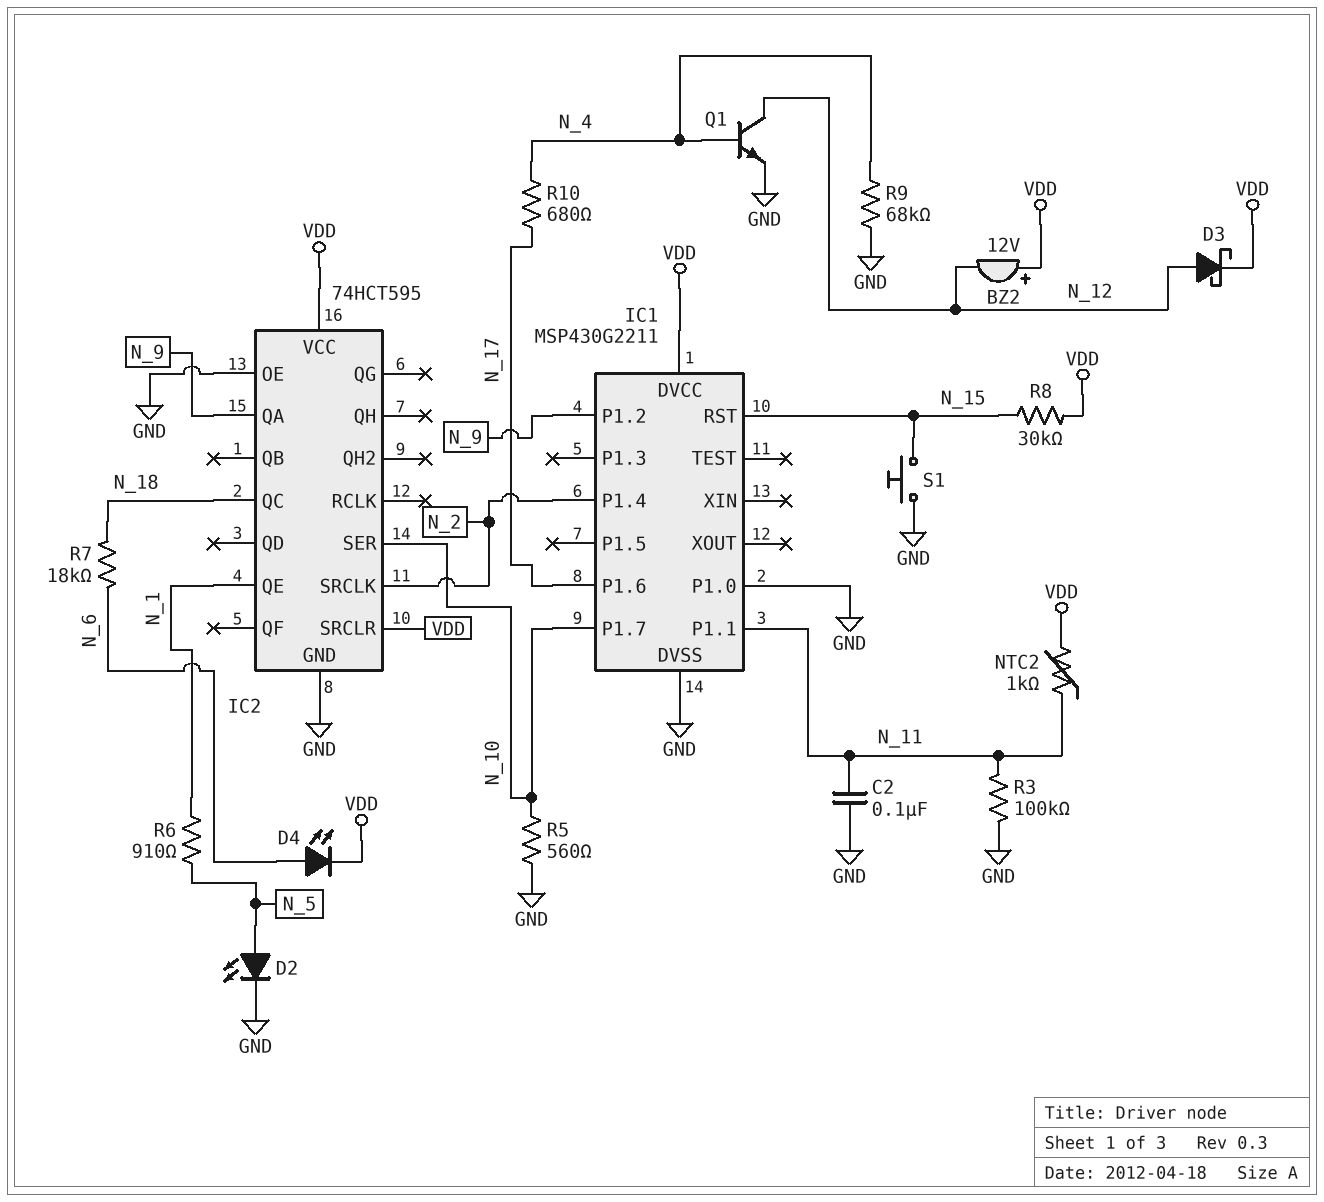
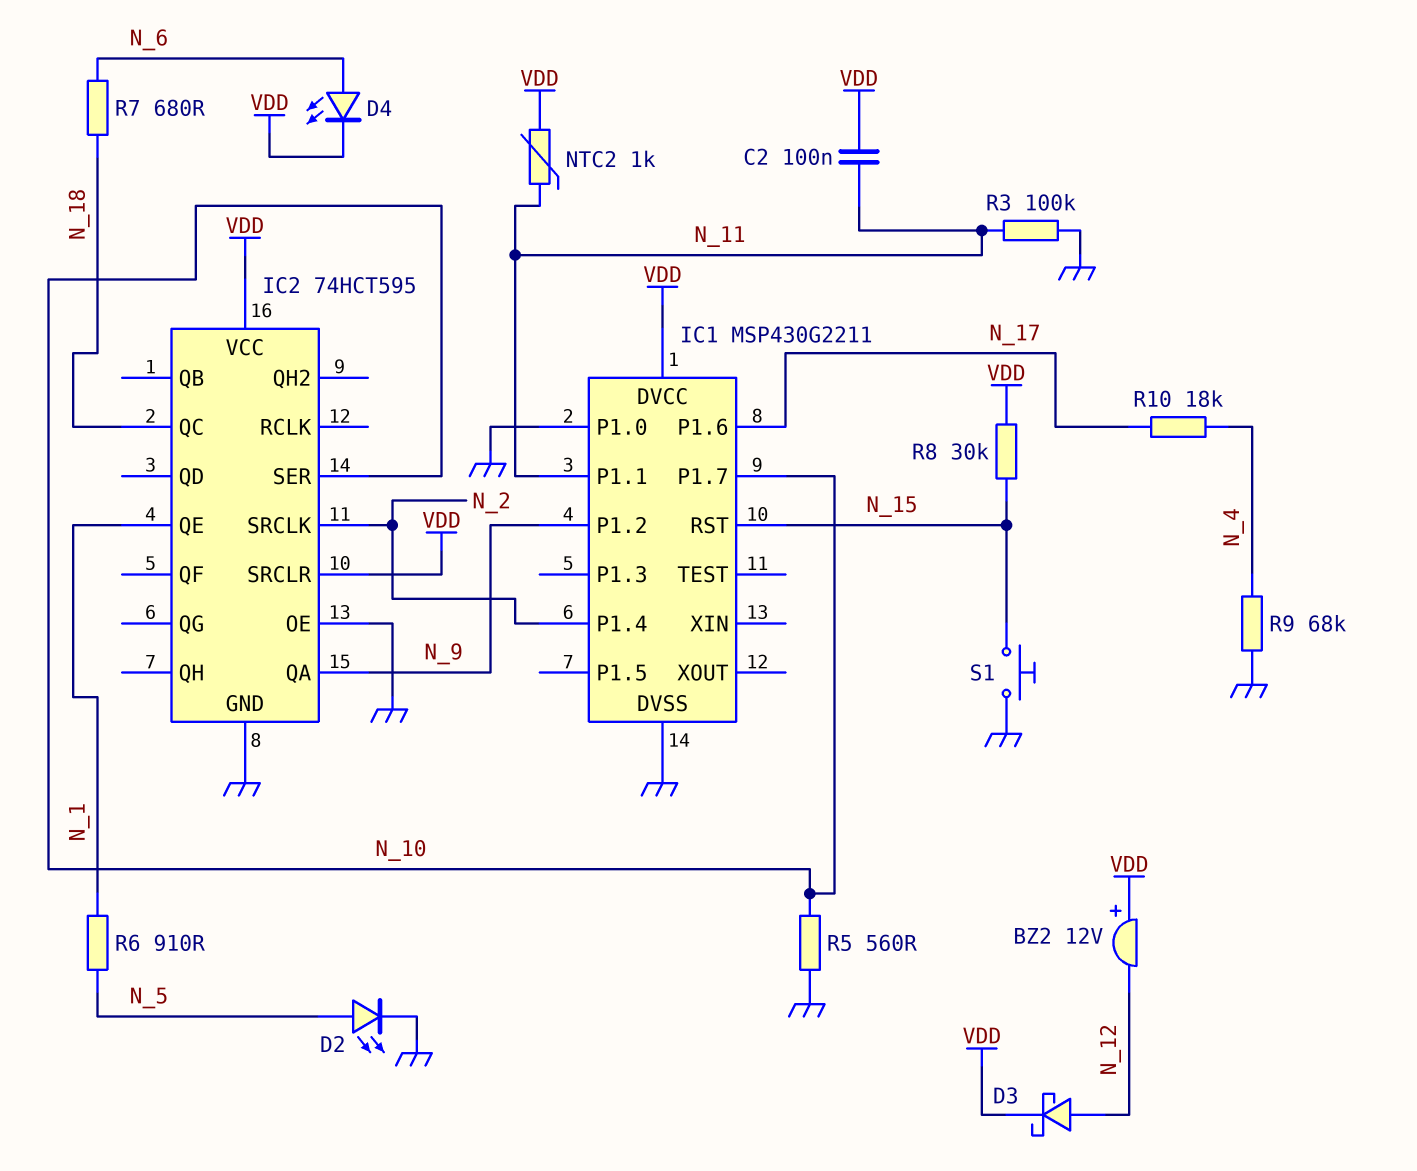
C2: 100nF (GND, N_11) -> 100nF (N_11, VDD)
Q1: NPN (B N_4, C N_12, E GND) -> none
R7: 18k (N_6, N_18) -> 680 (N_6, N_18)
R10: 680 (N_4, N_17) -> 18k (N_4, N_17)

